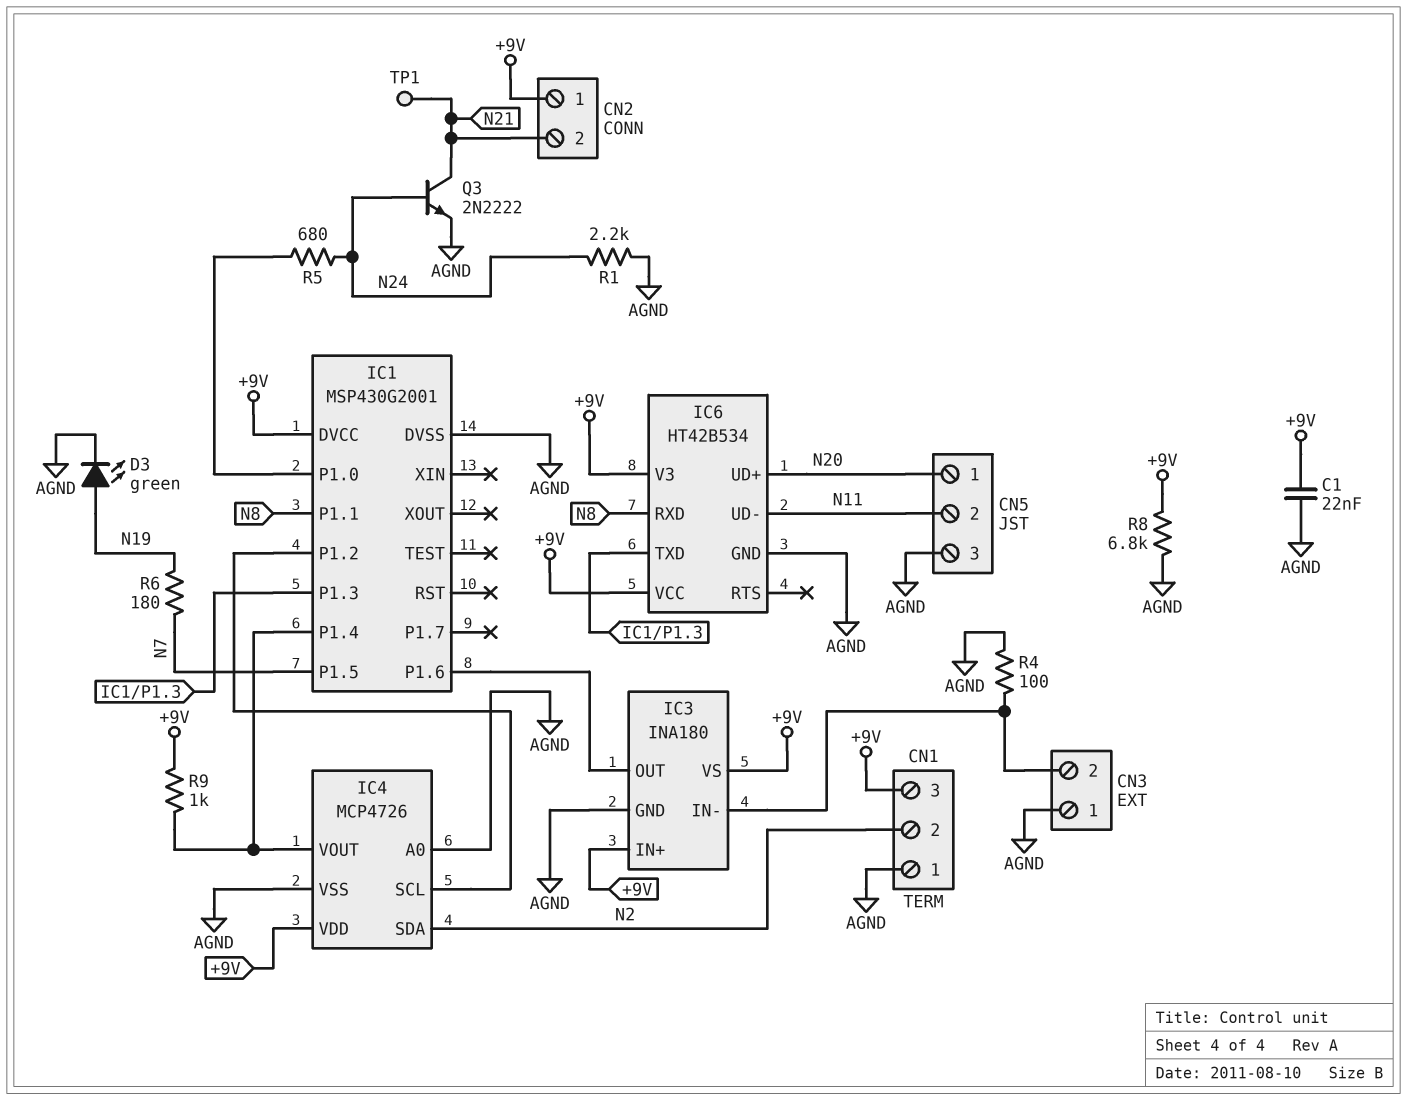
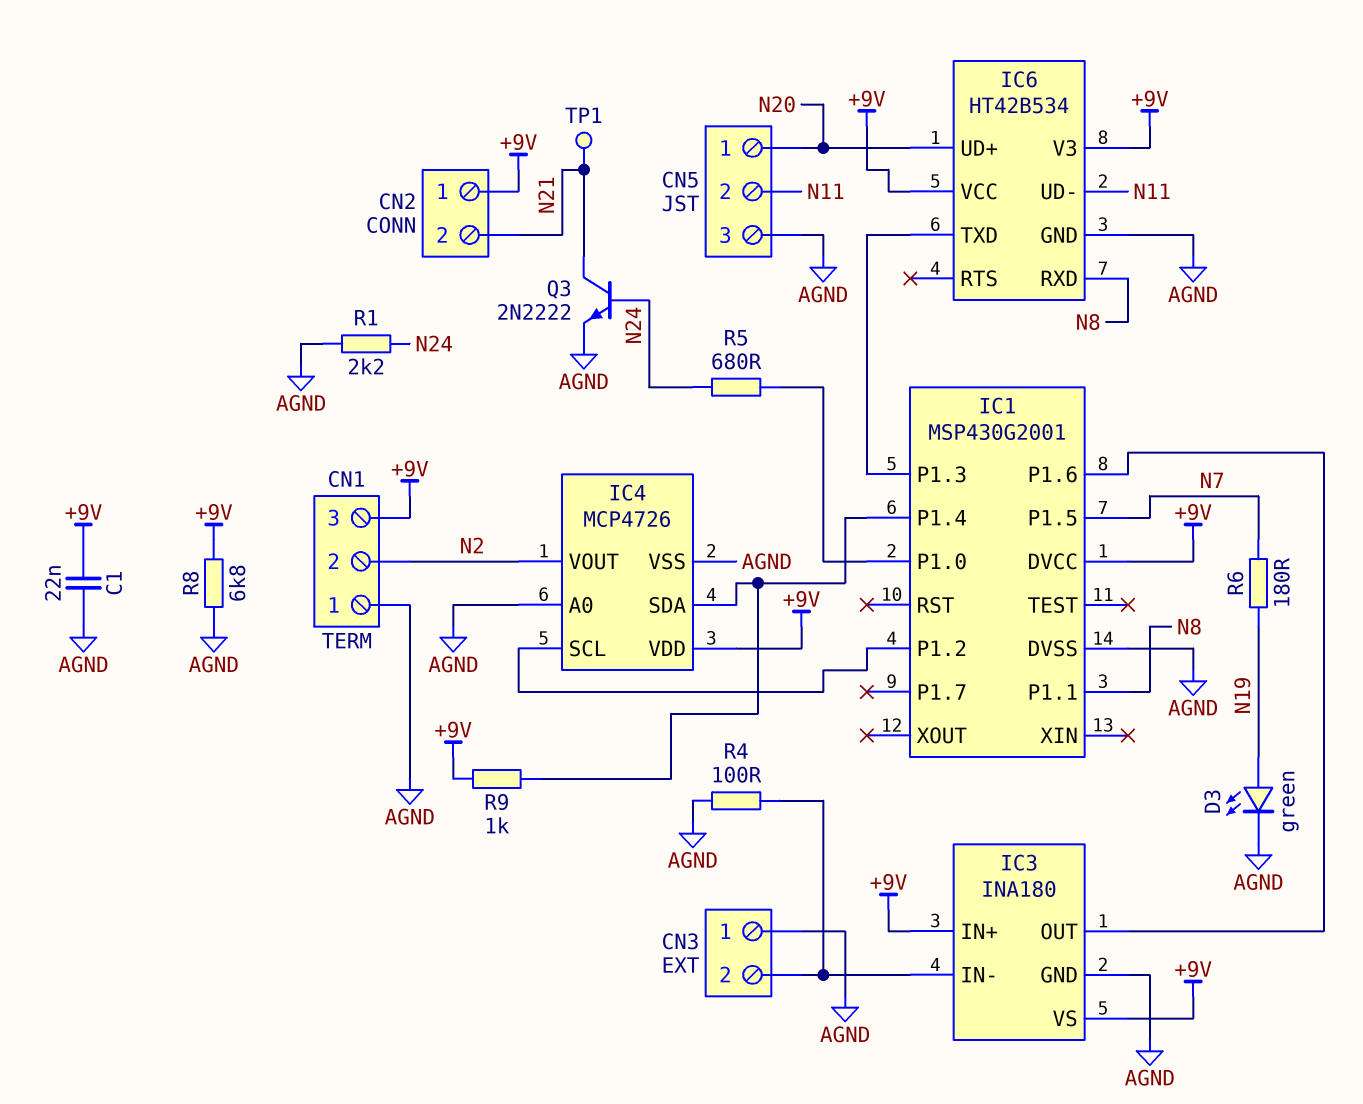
IC4 pin SDA: N2 -> IC1/P1.4
IC4 pin VOUT: IC1/P1.4 -> N2

